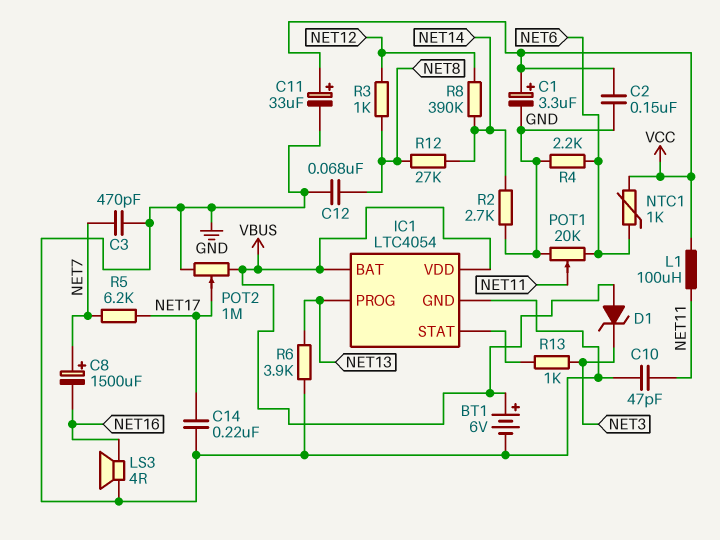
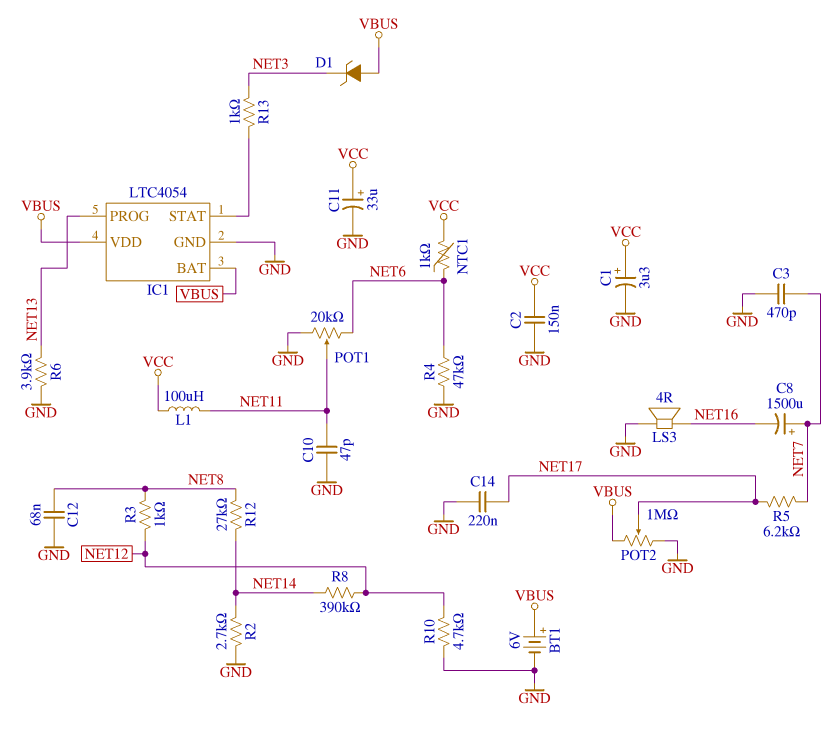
R4: 2.2k (GND, NET6) -> 47k (GND, NET6)
R10: none -> 4.7k (GND, NET12)

